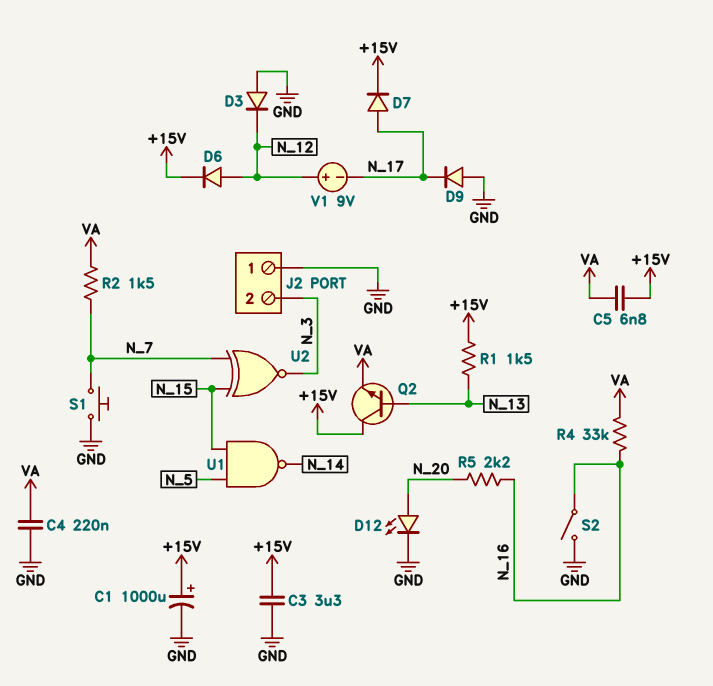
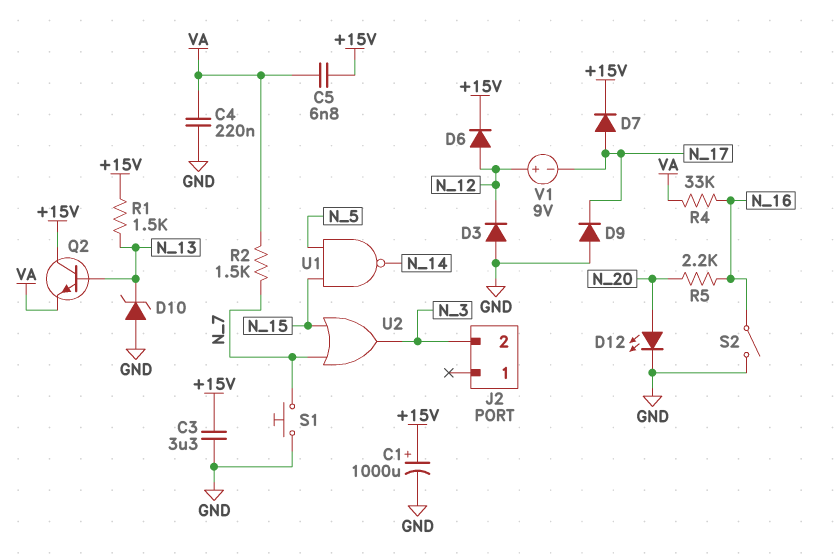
D10: none -> zener (A GND, K N_13)
J2 pin 1: GND -> none
U2: XNOR (in N_7, in N_15, out N_3) -> OR (in N_7, in N_15, out N_3)

